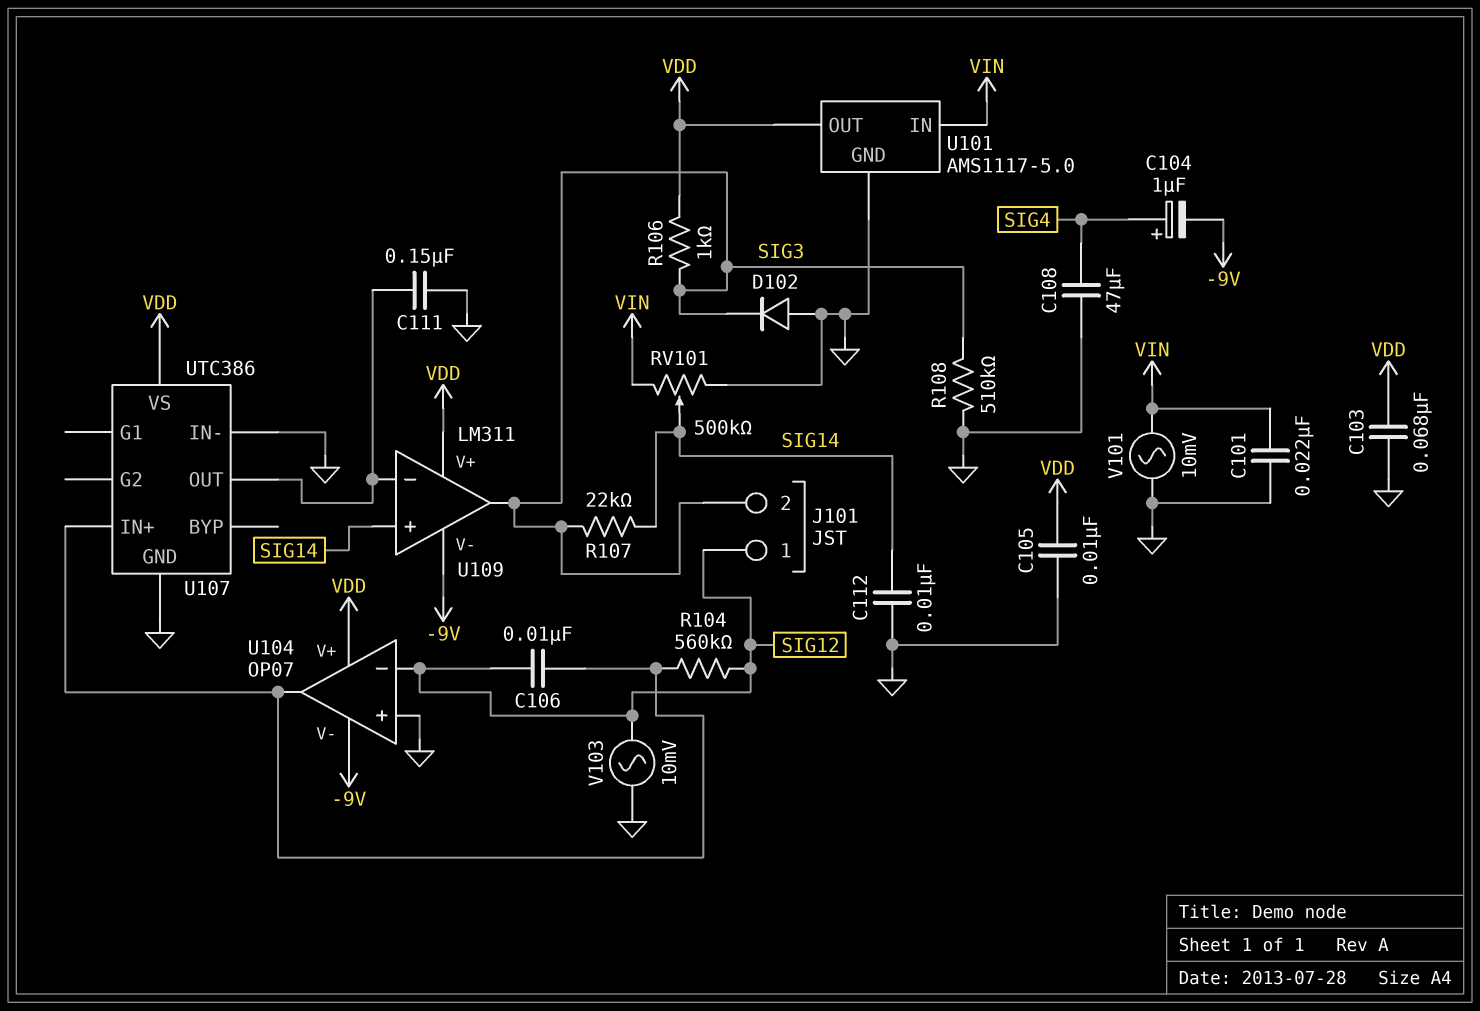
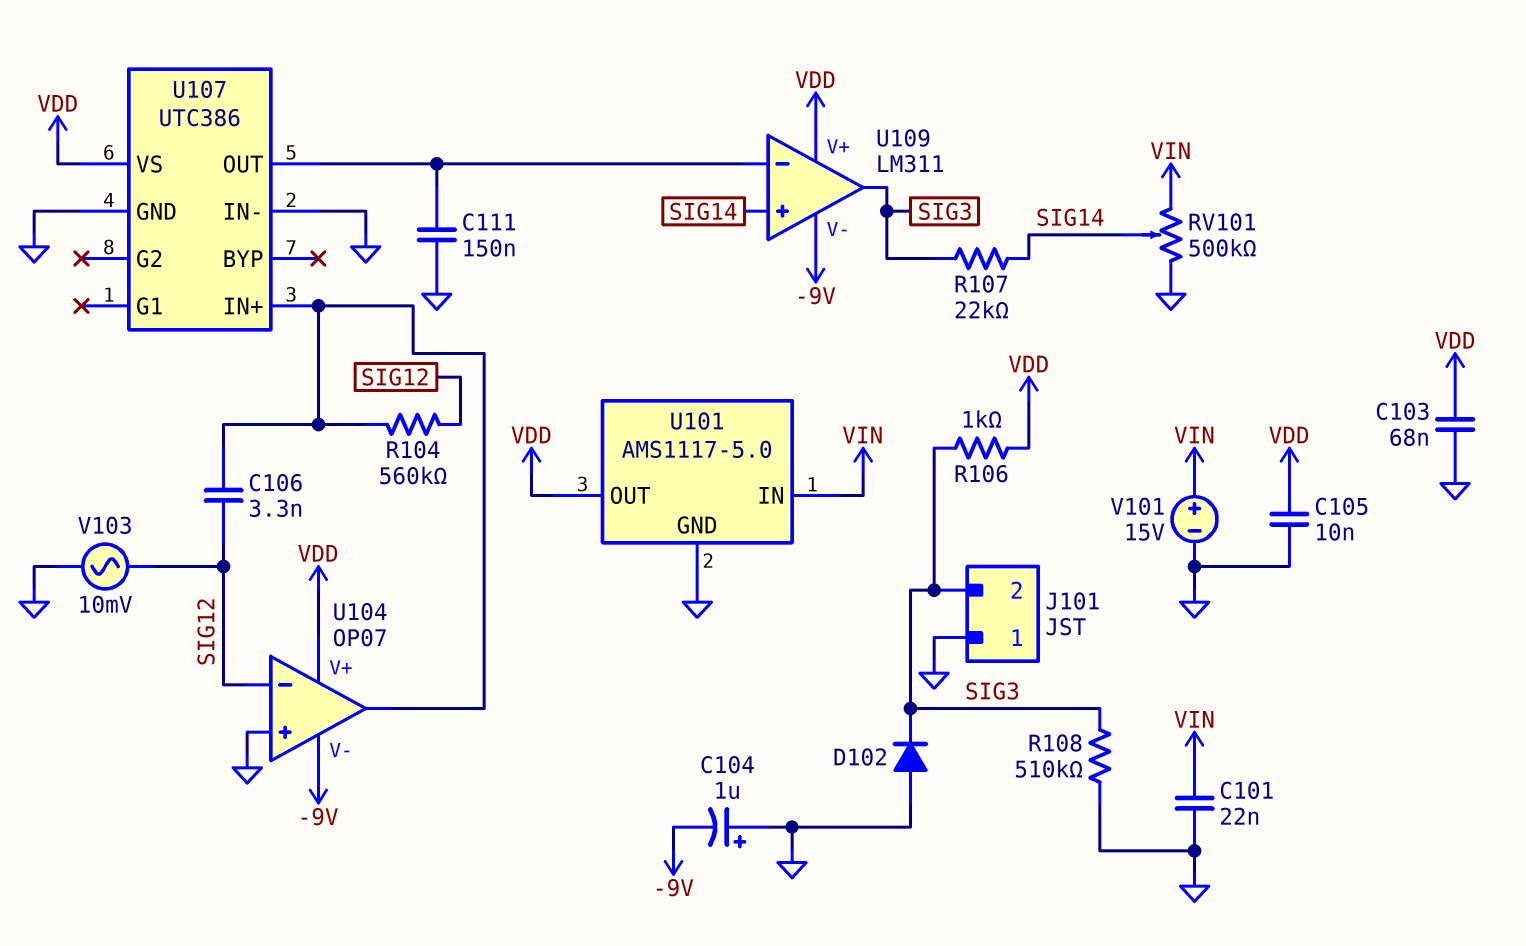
C104: 1uF (plus SIG4, minus -9V) -> 1uF (plus GND, minus -9V)
C106: 10nF (SIG12, U104/out) -> 3.3nF (SIG12, U104/out)
C108: 47uF (GND, SIG4) -> none
C112: 10nF (GND, SIG14) -> none
J101 pin 1: SIG12 -> GND
V101: AC 10mV (GND, VIN) -> 15V (plus VIN, minus GND)

